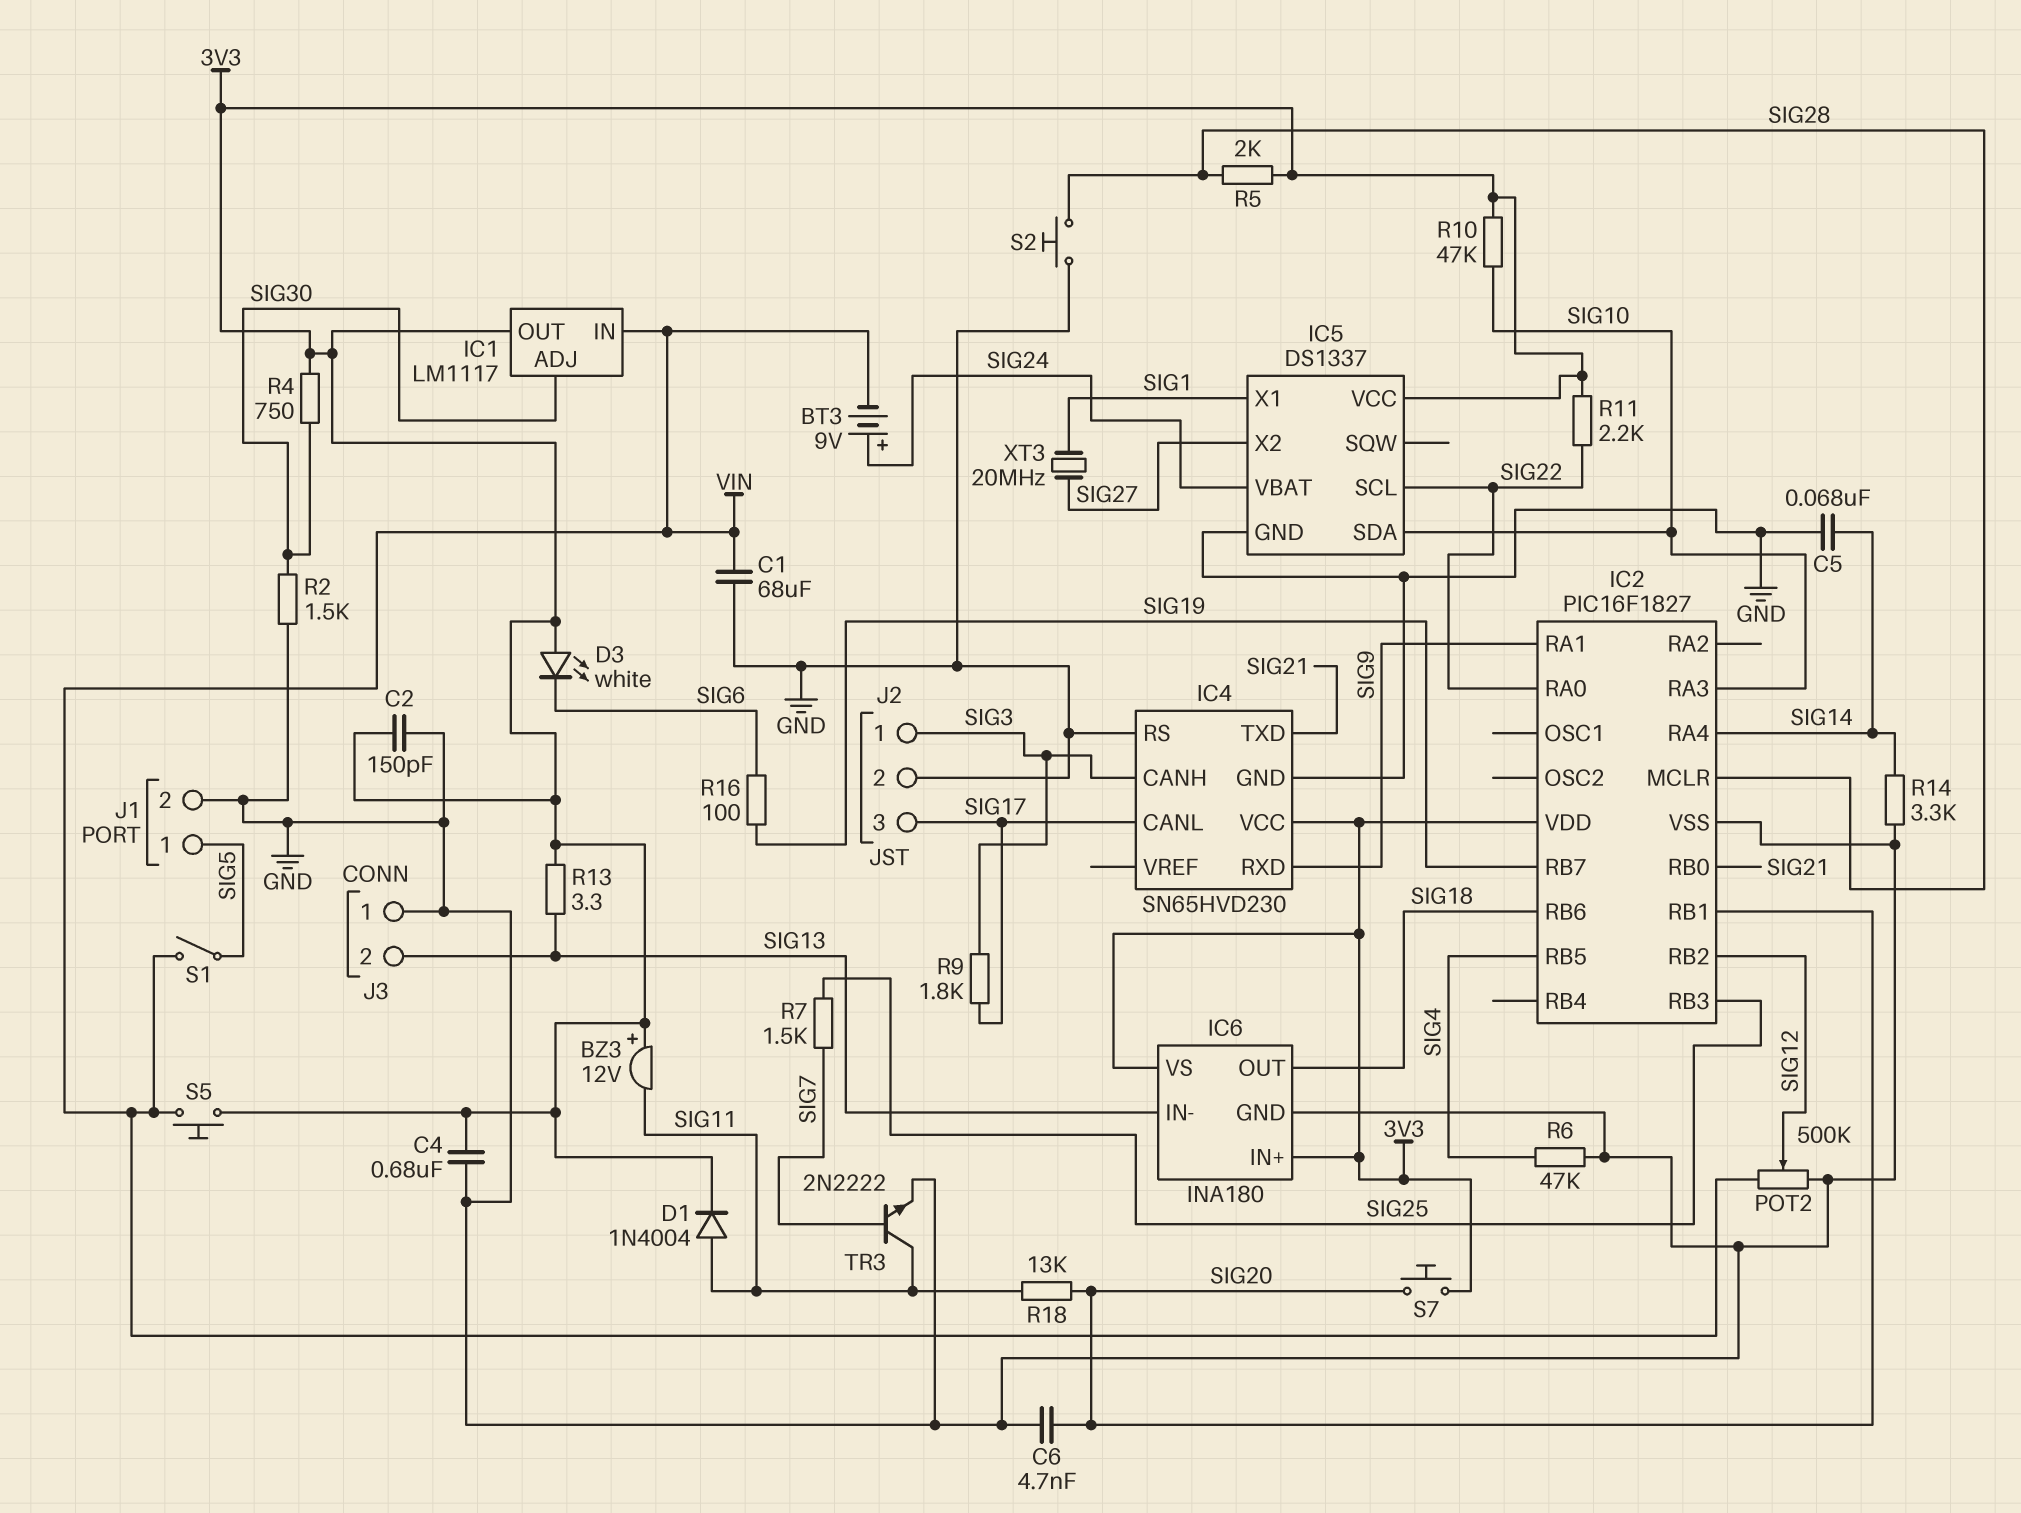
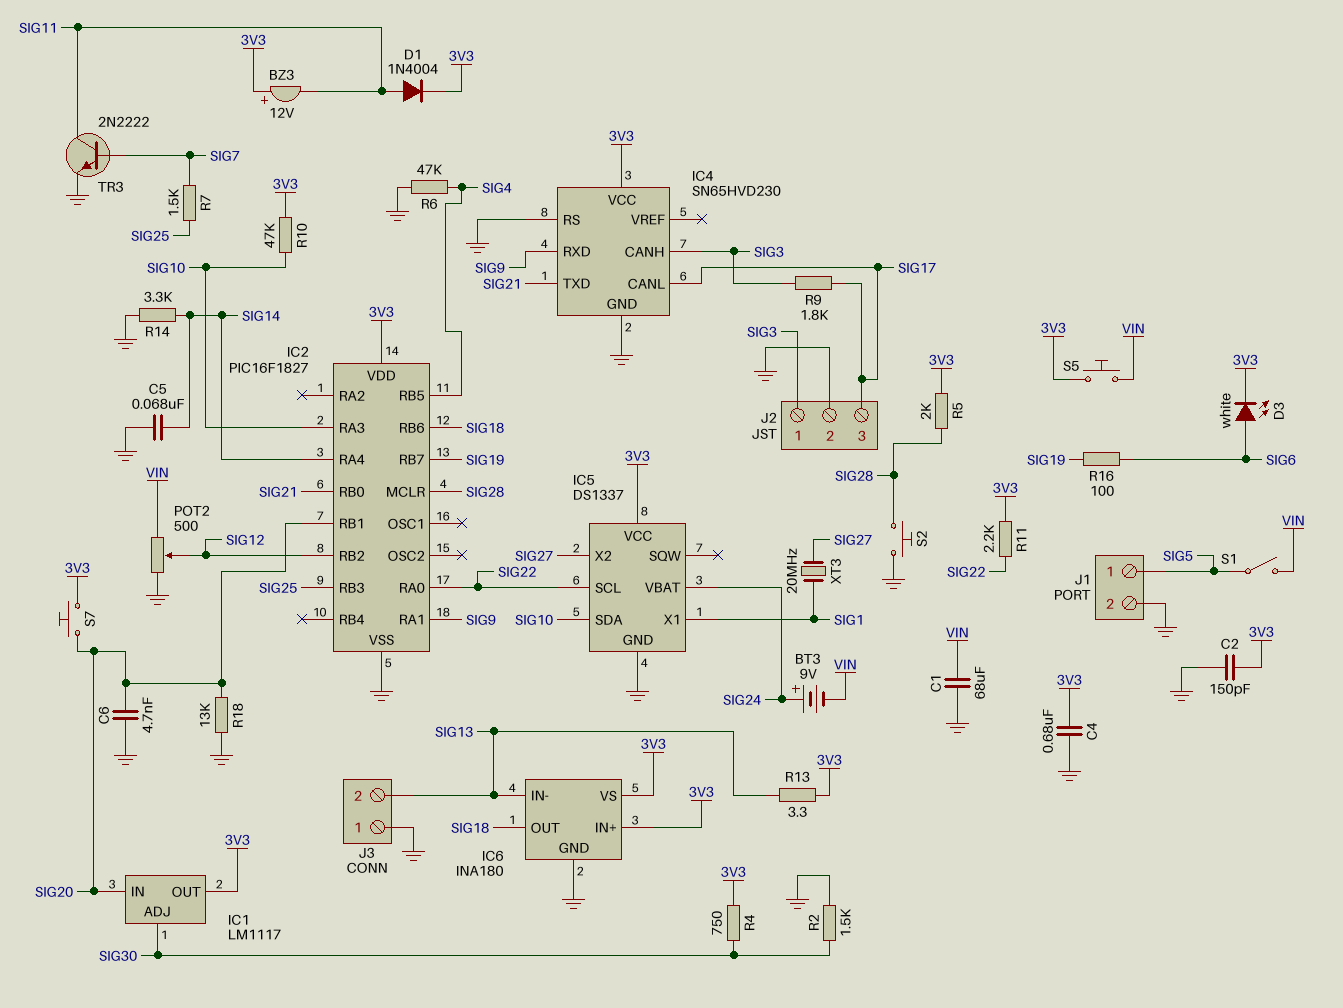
D3: LED white (A 3V3, K SIG6) -> LED white (A SIG6, K 3V3)
IC1 pin IN: VIN -> SIG20
POT2: 500k (GND, VIN, wiper SIG12) -> 500 (GND, VIN, wiper SIG12)
R18: 13k (SIG11, SIG20) -> 13k (GND, SIG20)

